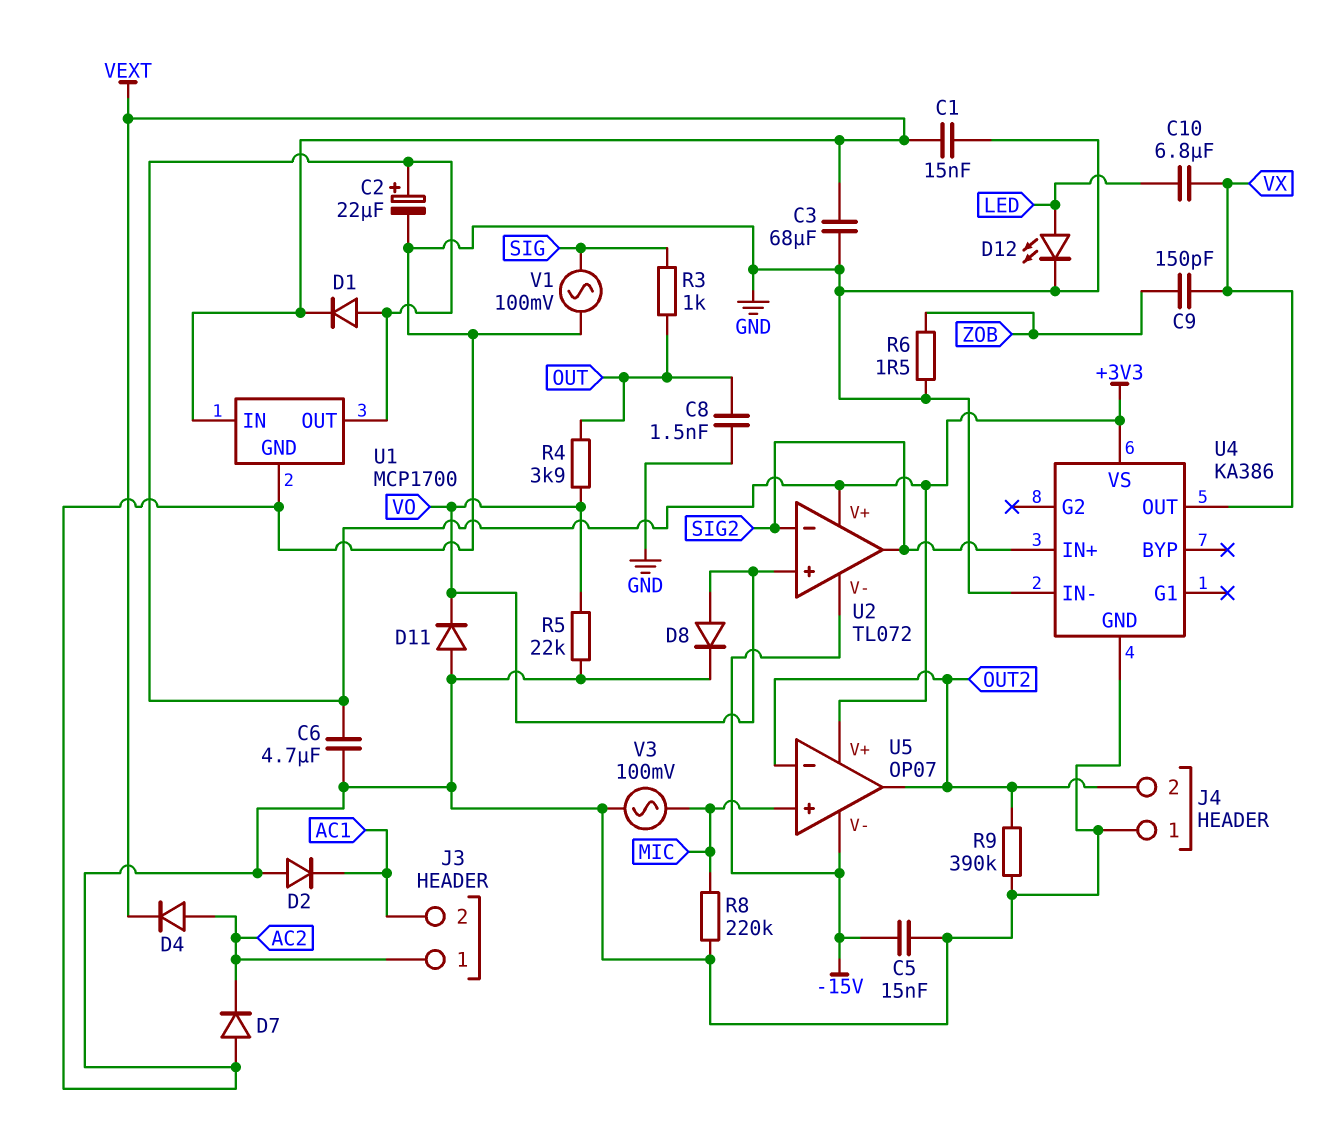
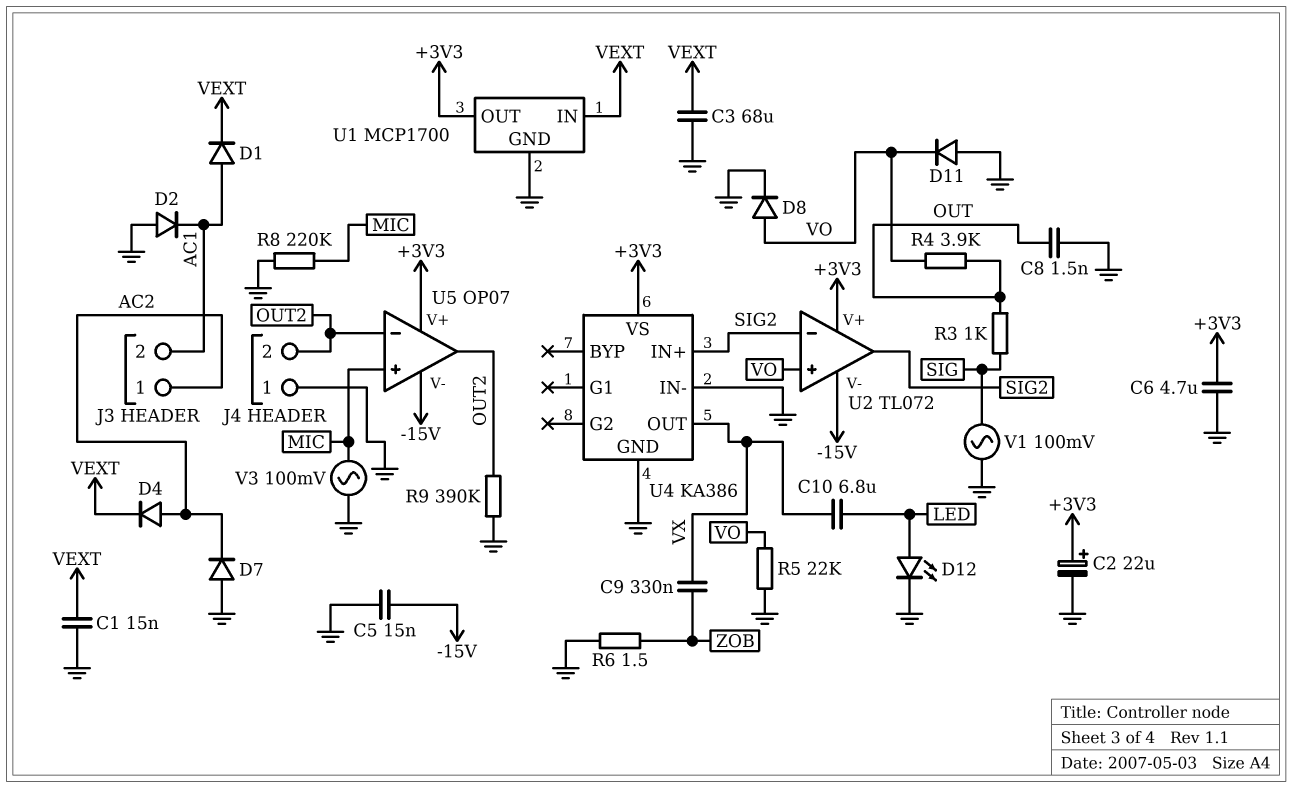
C9: 150pF (VX, ZOB) -> 330nF (VX, ZOB)
D1: diode (A +3V3, K VEXT) -> diode (A AC1, K VEXT)

